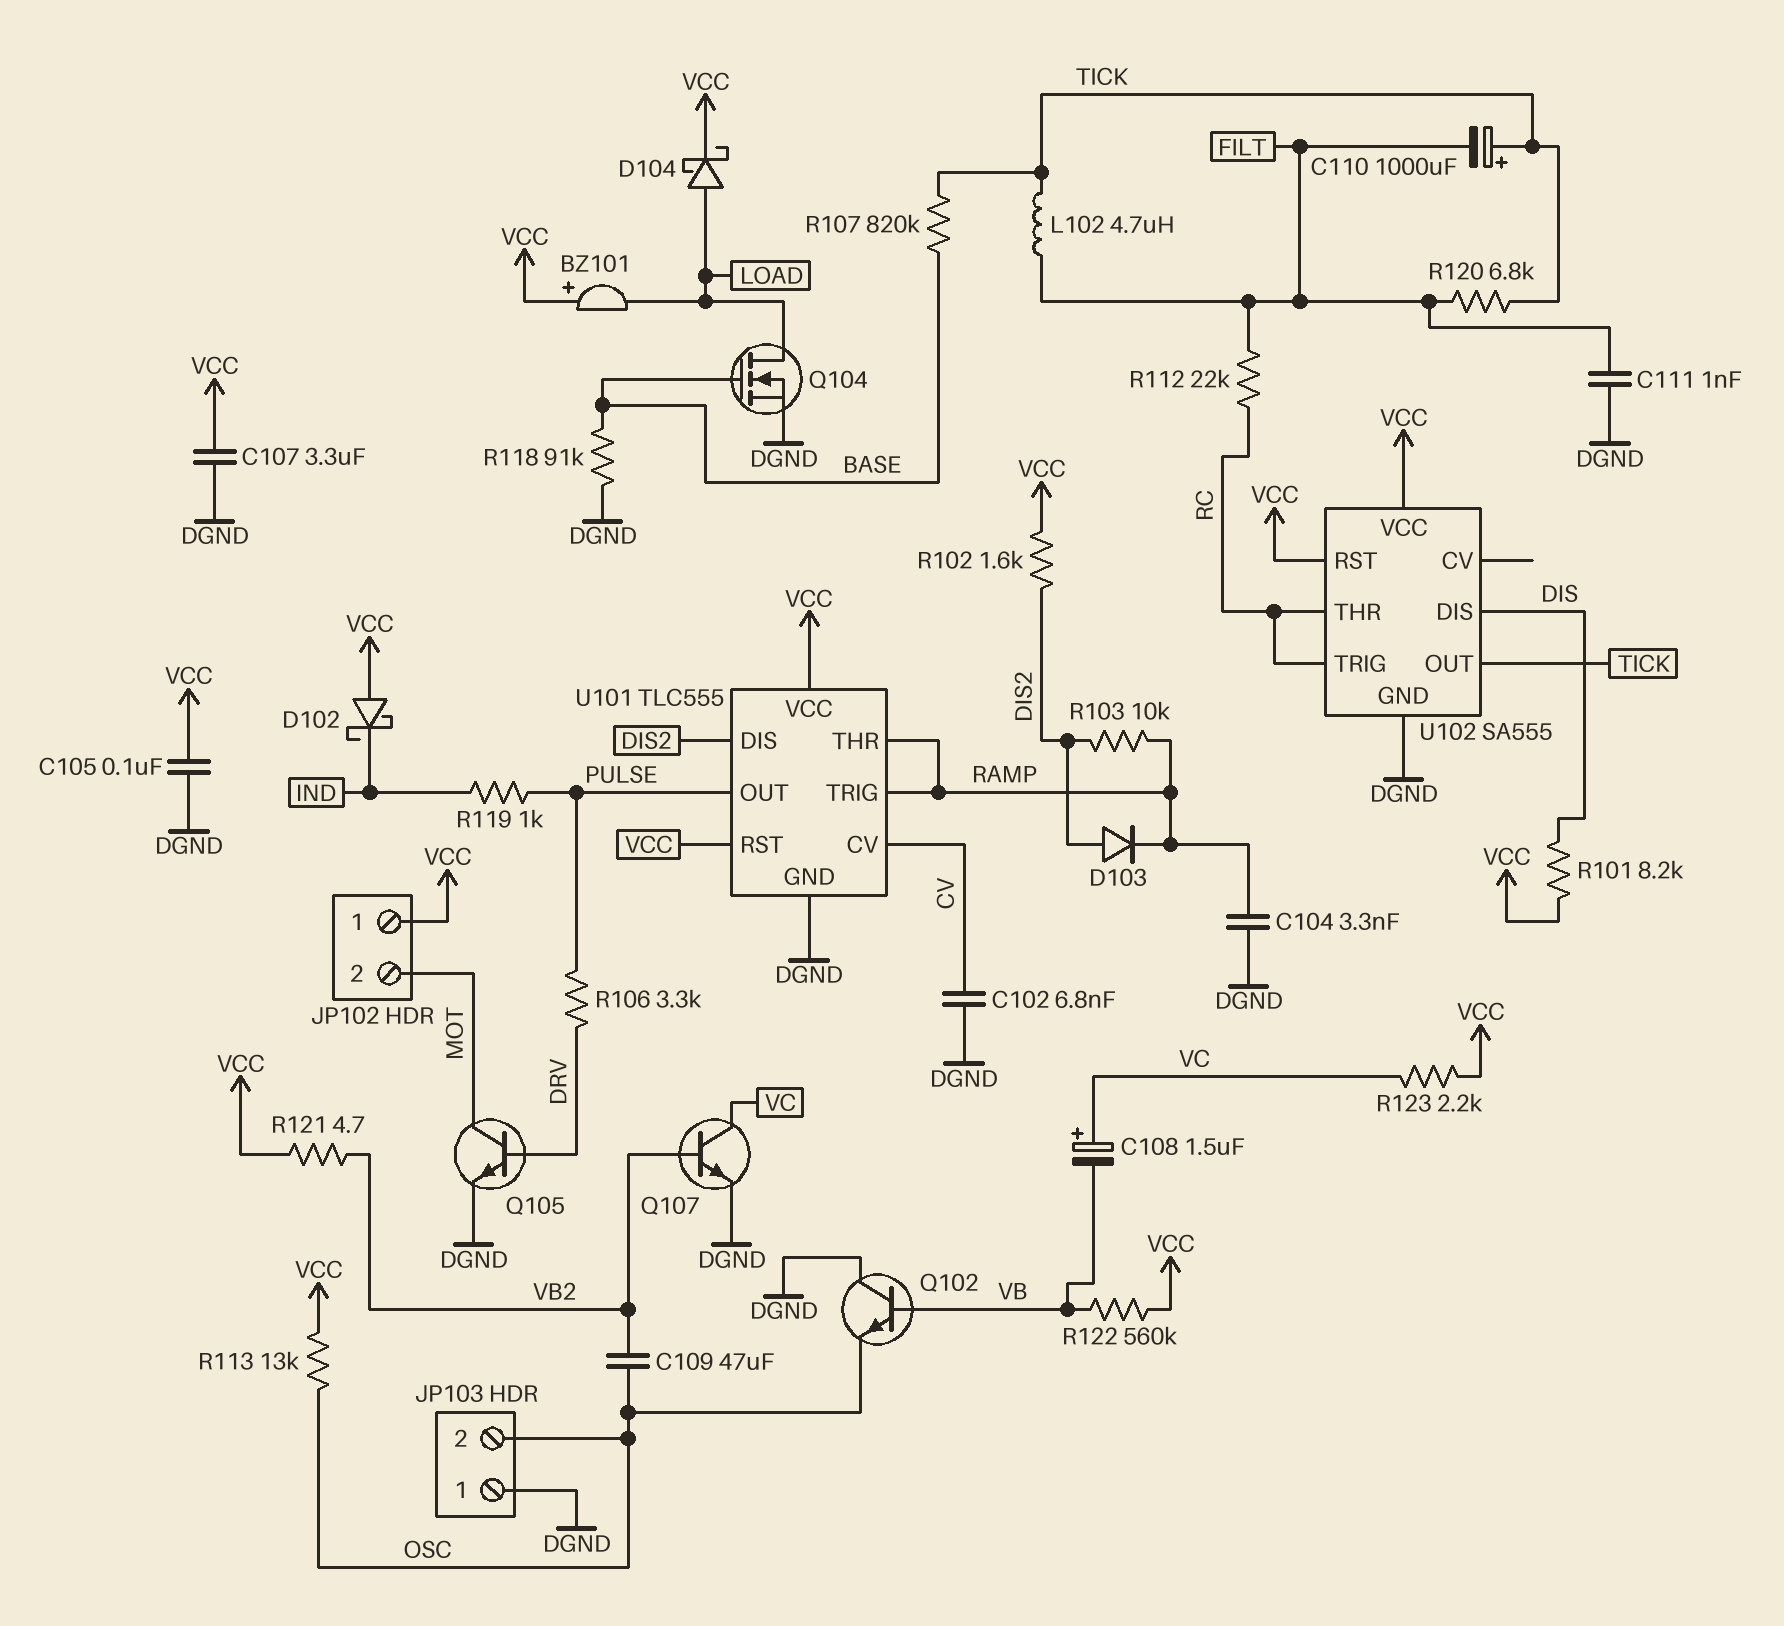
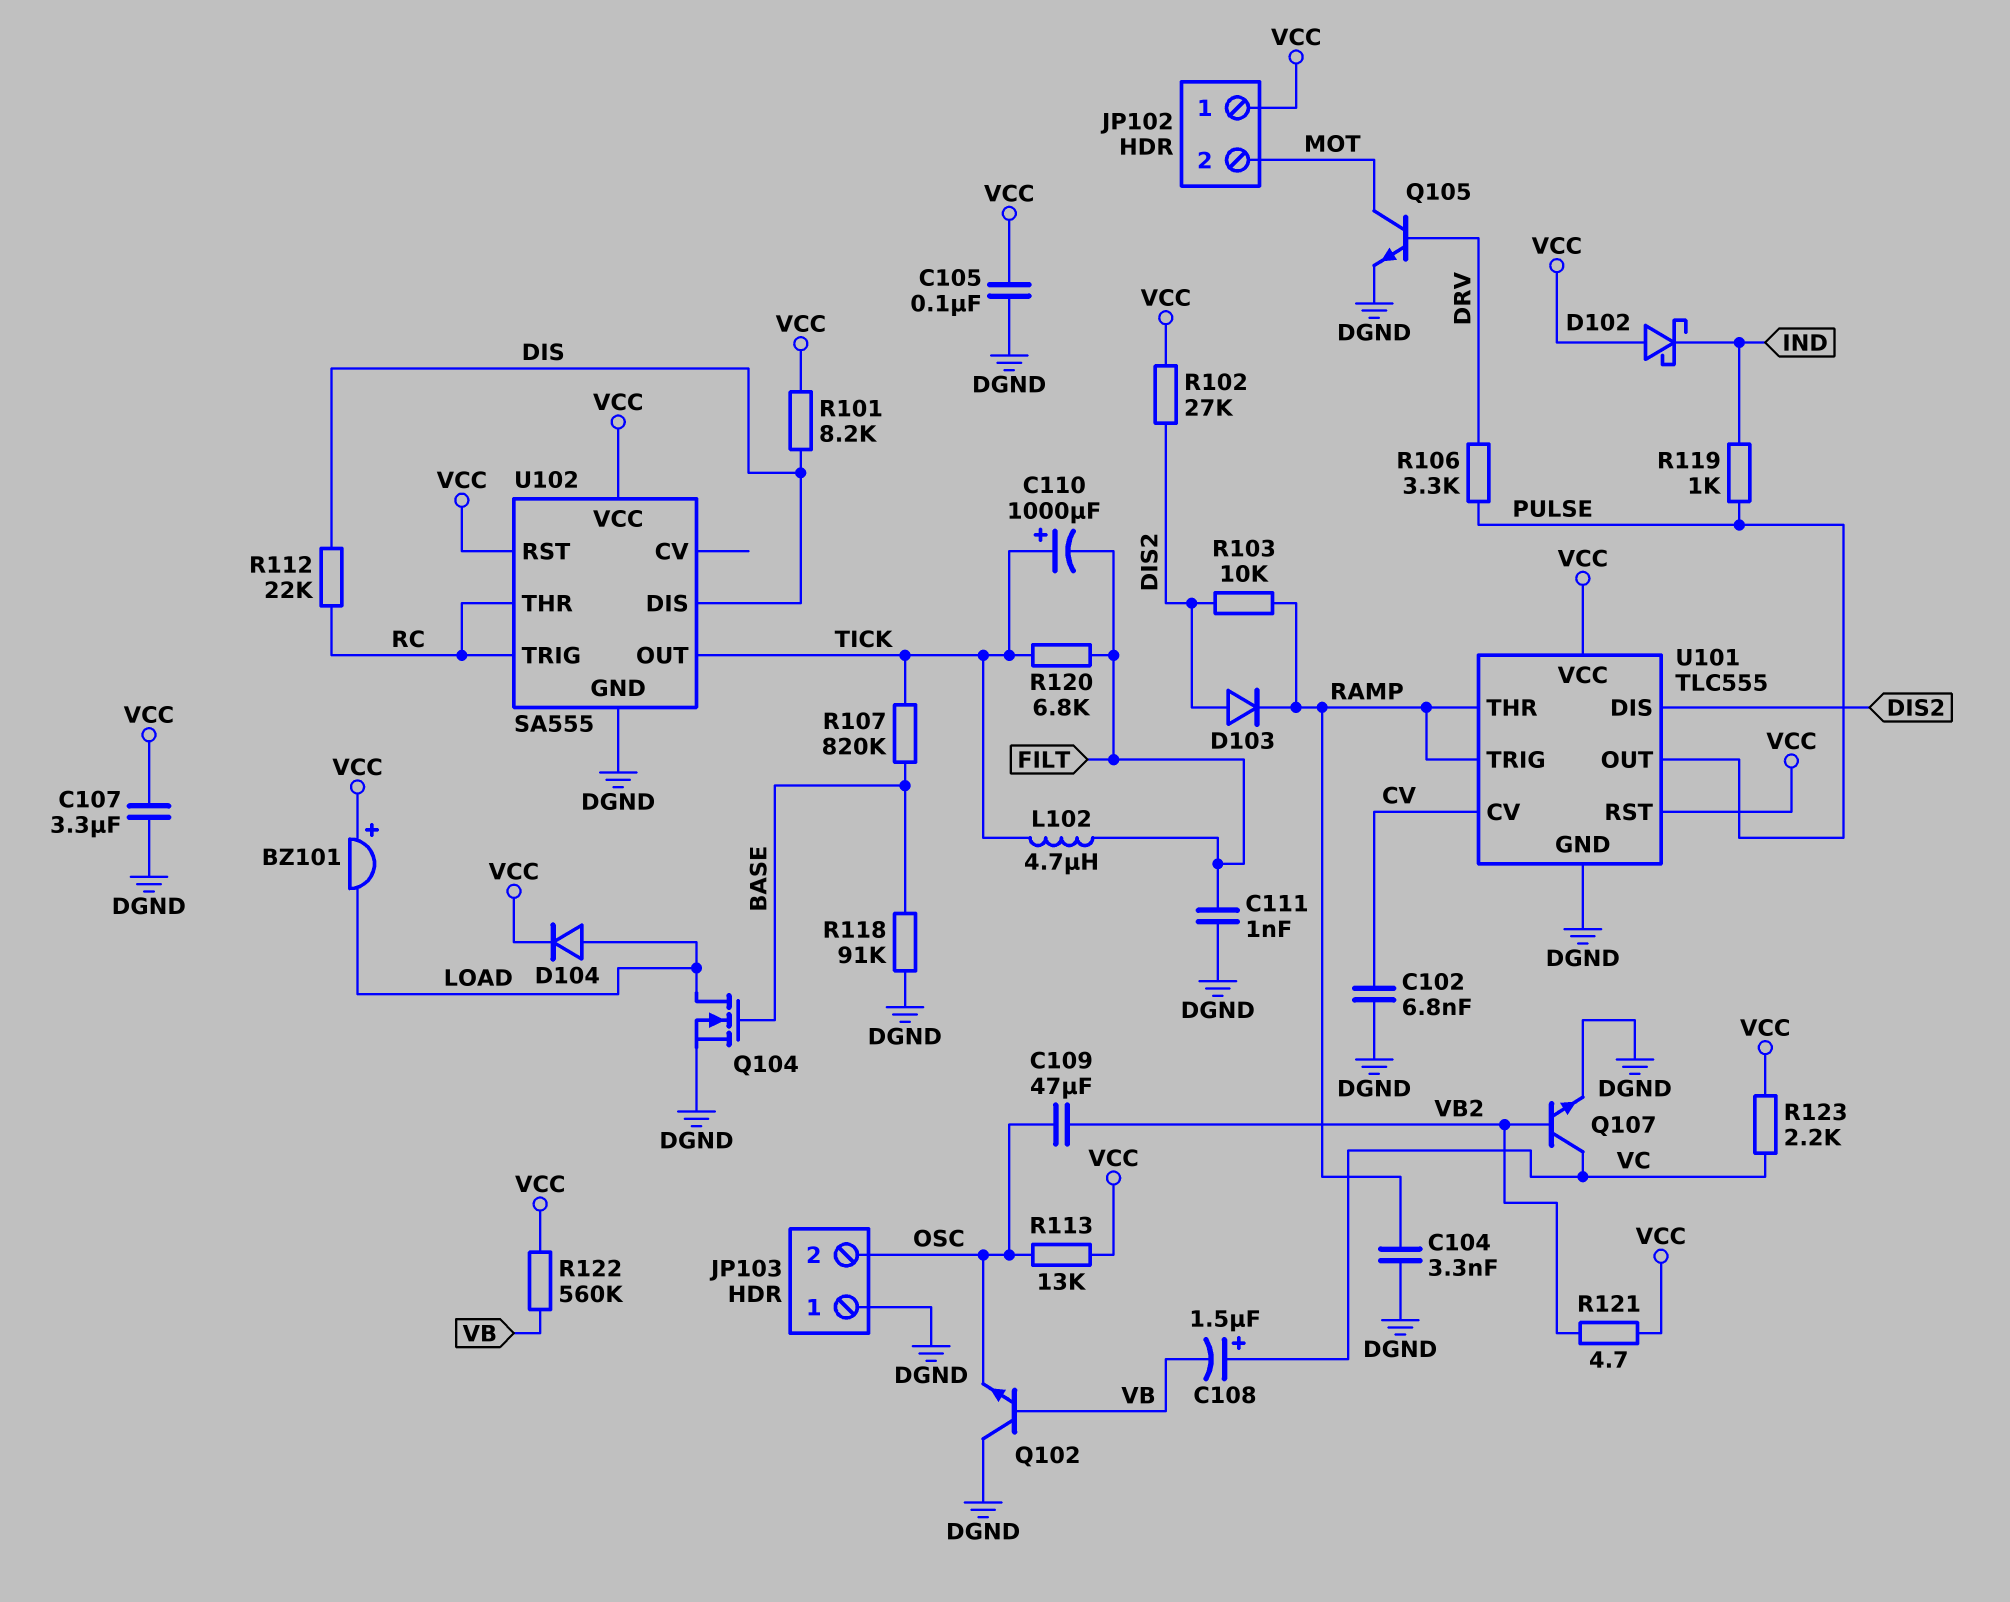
D104: schottky (A LOAD, K VCC) -> diode (A LOAD, K VCC)
R102: 1.6k (DIS2, VCC) -> 27k (DIS2, VCC)
R112: 22k (FILT, RC) -> 22k (DIS, RC)

